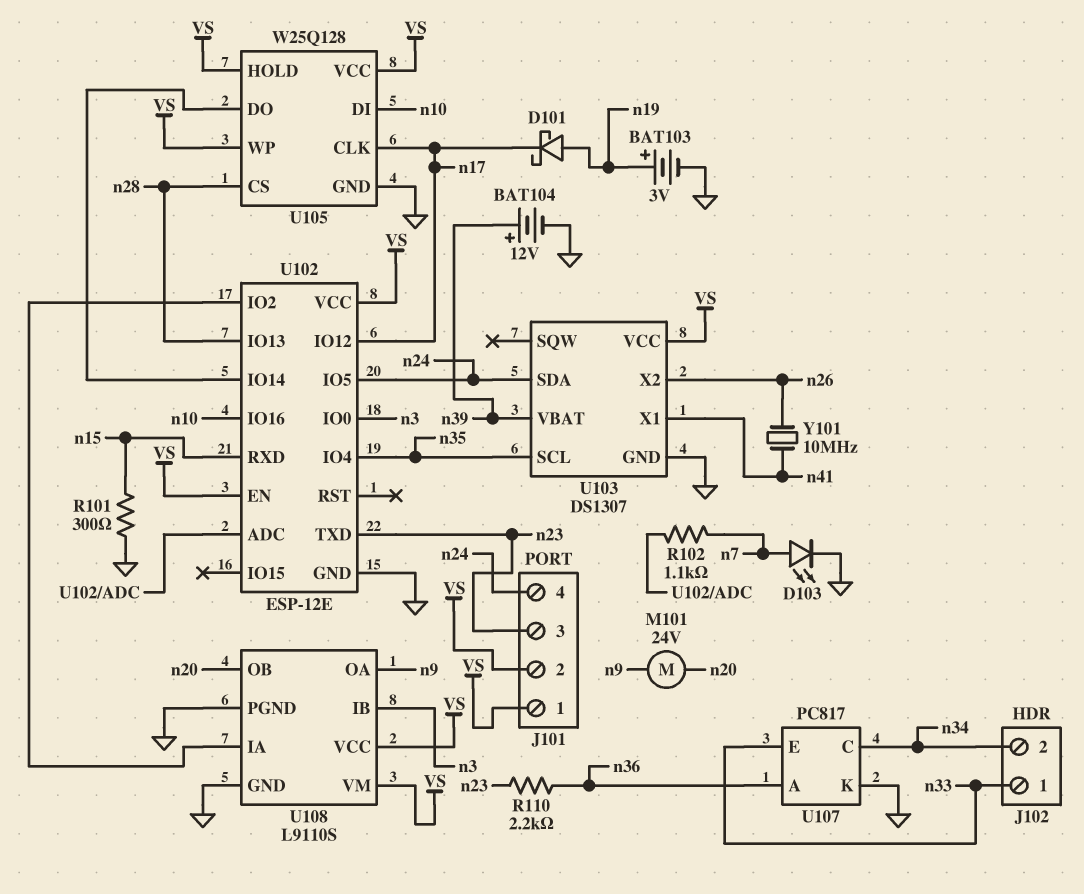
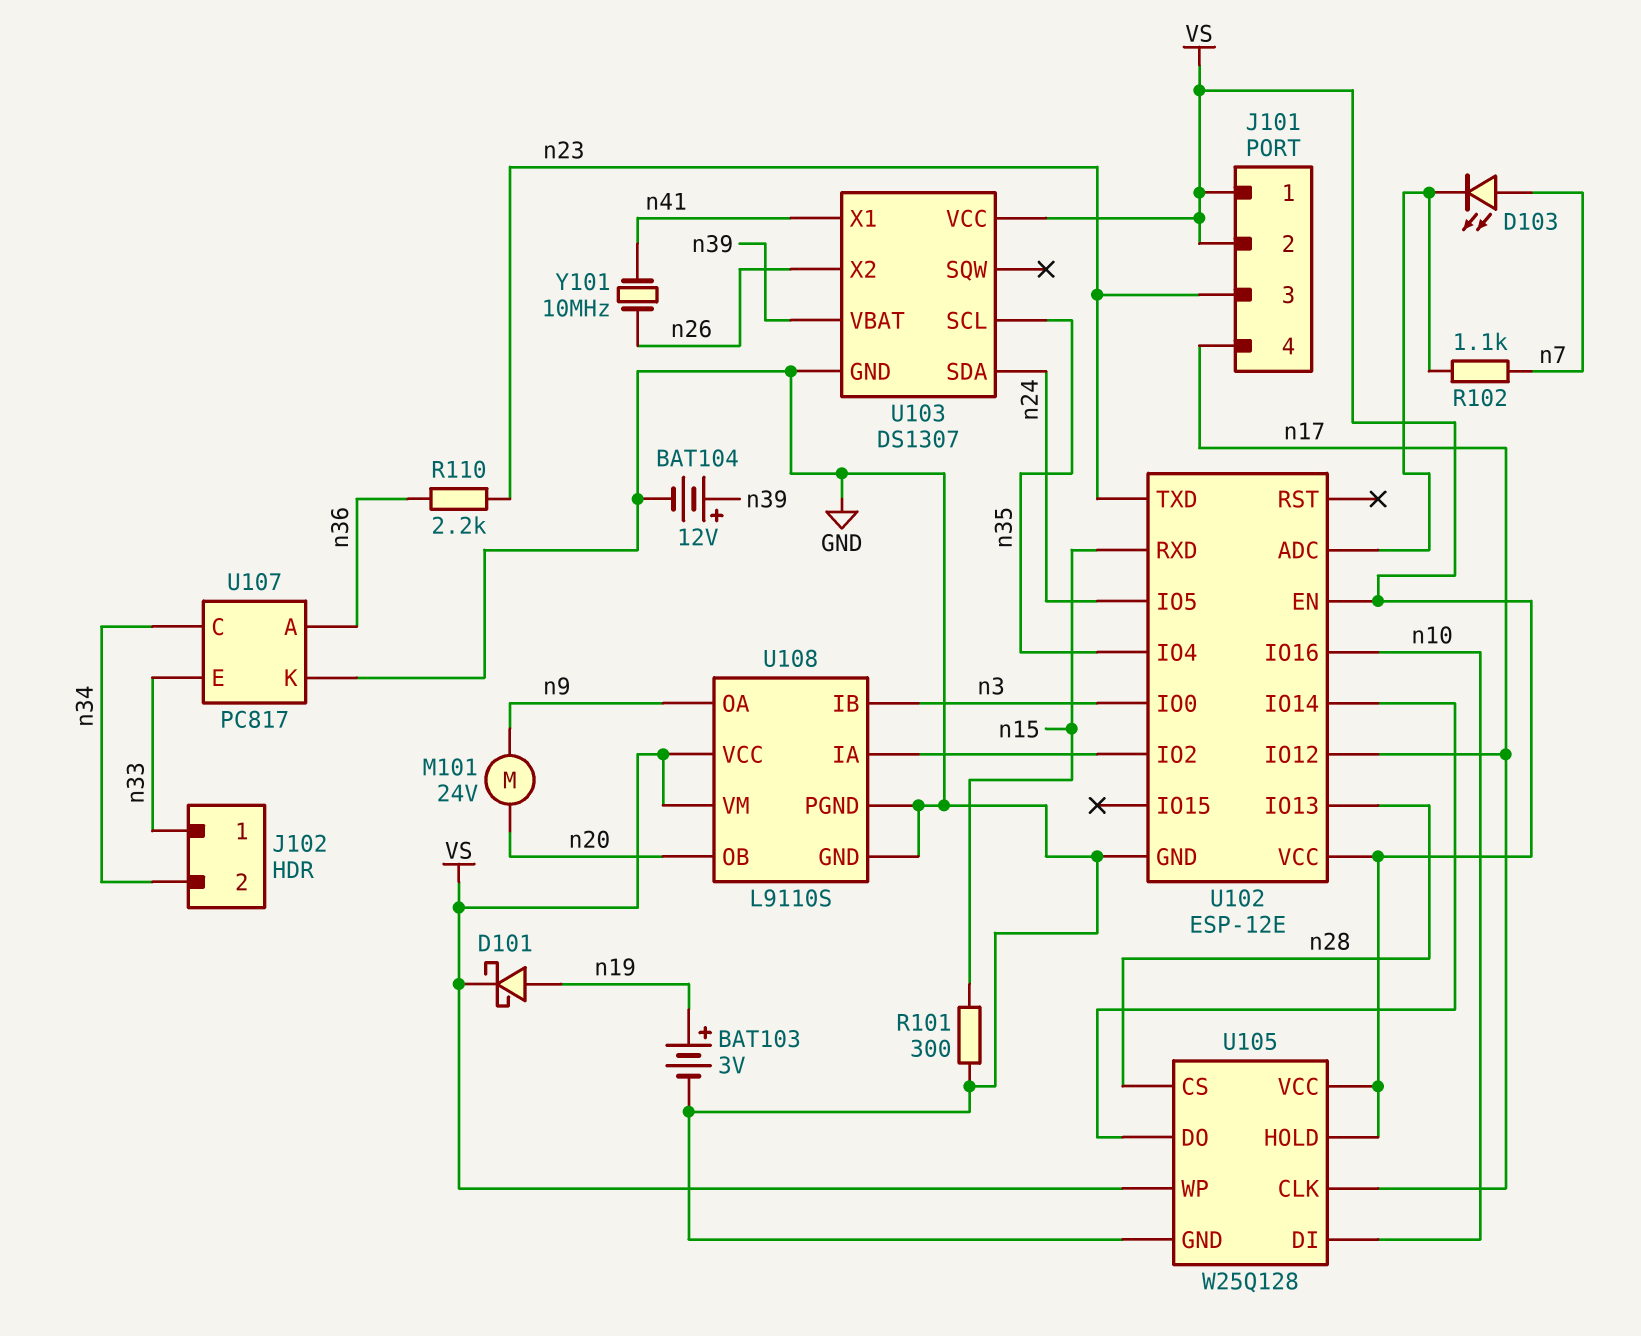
D101: schottky (A n19, K n17) -> schottky (A n19, K VS)
D103: LED (A n7, K GND) -> LED (A n7, K U102/ADC)
J101 pin 4: n24 -> n17

